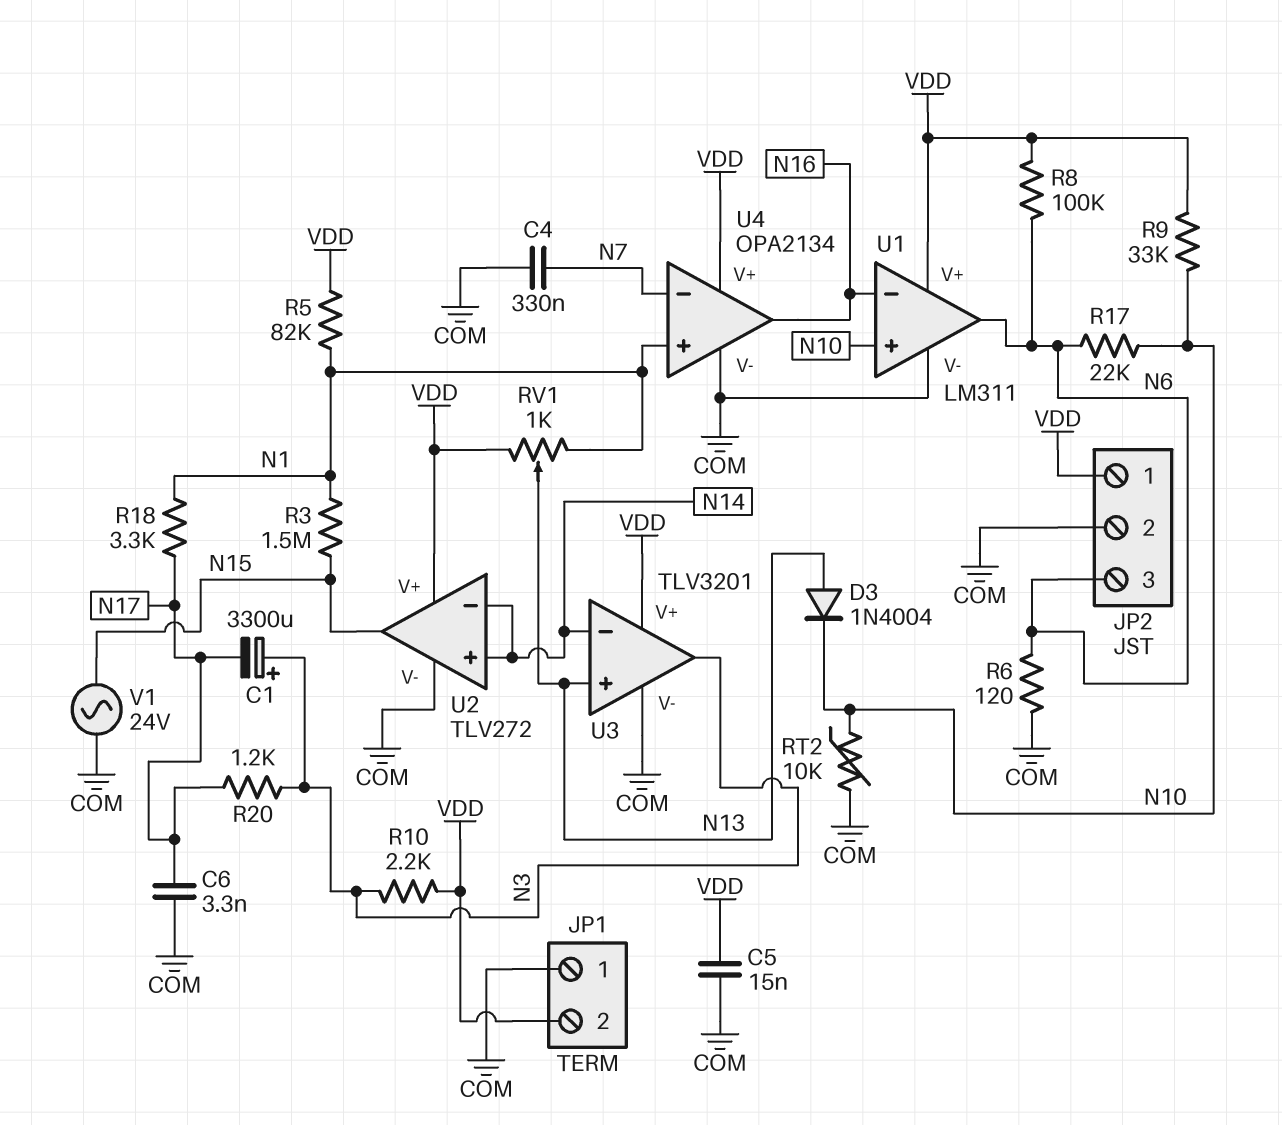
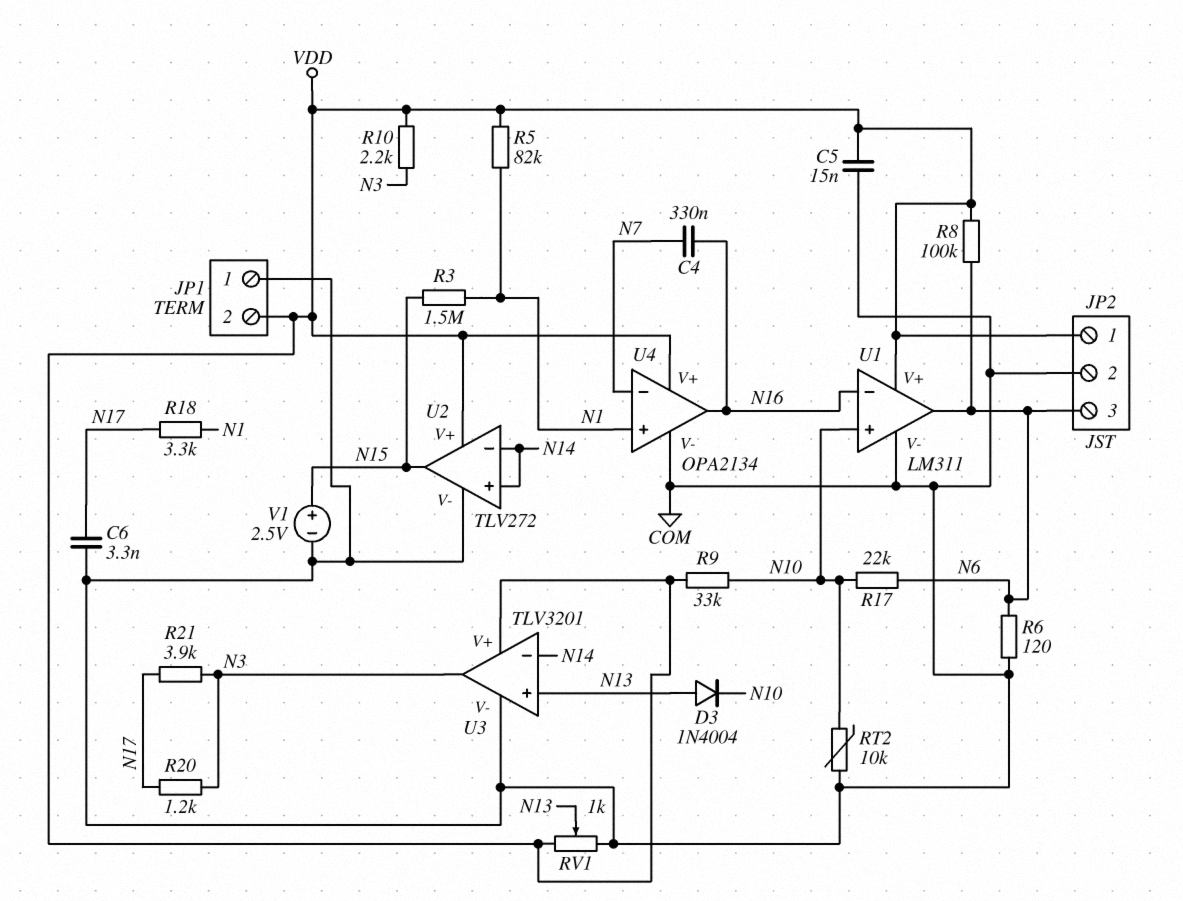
C1: 3300uF (plus N3, minus N17) -> none
C4: 330nF (COM, N7) -> 330nF (N7, N16)
R21: none -> 3.9k (N3, N17)
RV1: 1k (N1, VDD, wiper N13) -> 1k (COM, VDD, wiper N13)
V1: AC 24V (COM, N15) -> 2.5V (plus N15, minus COM)

